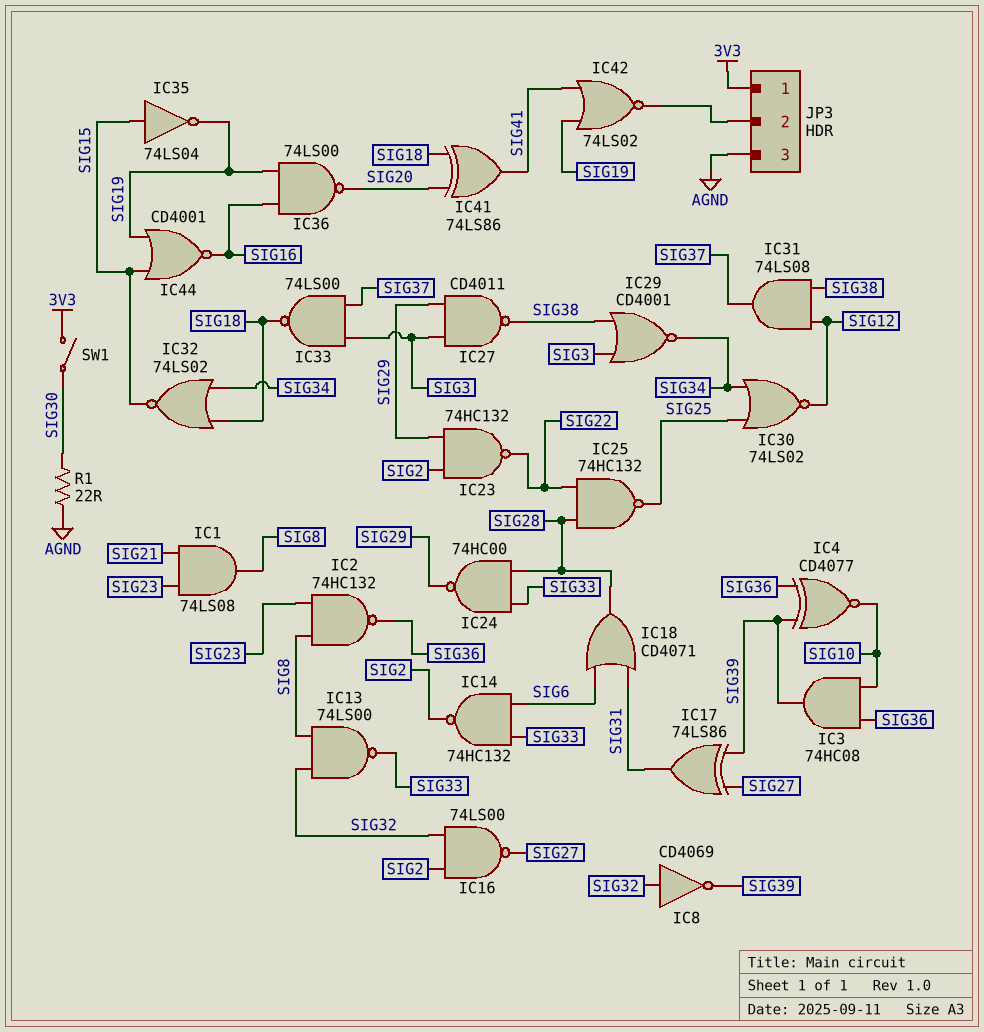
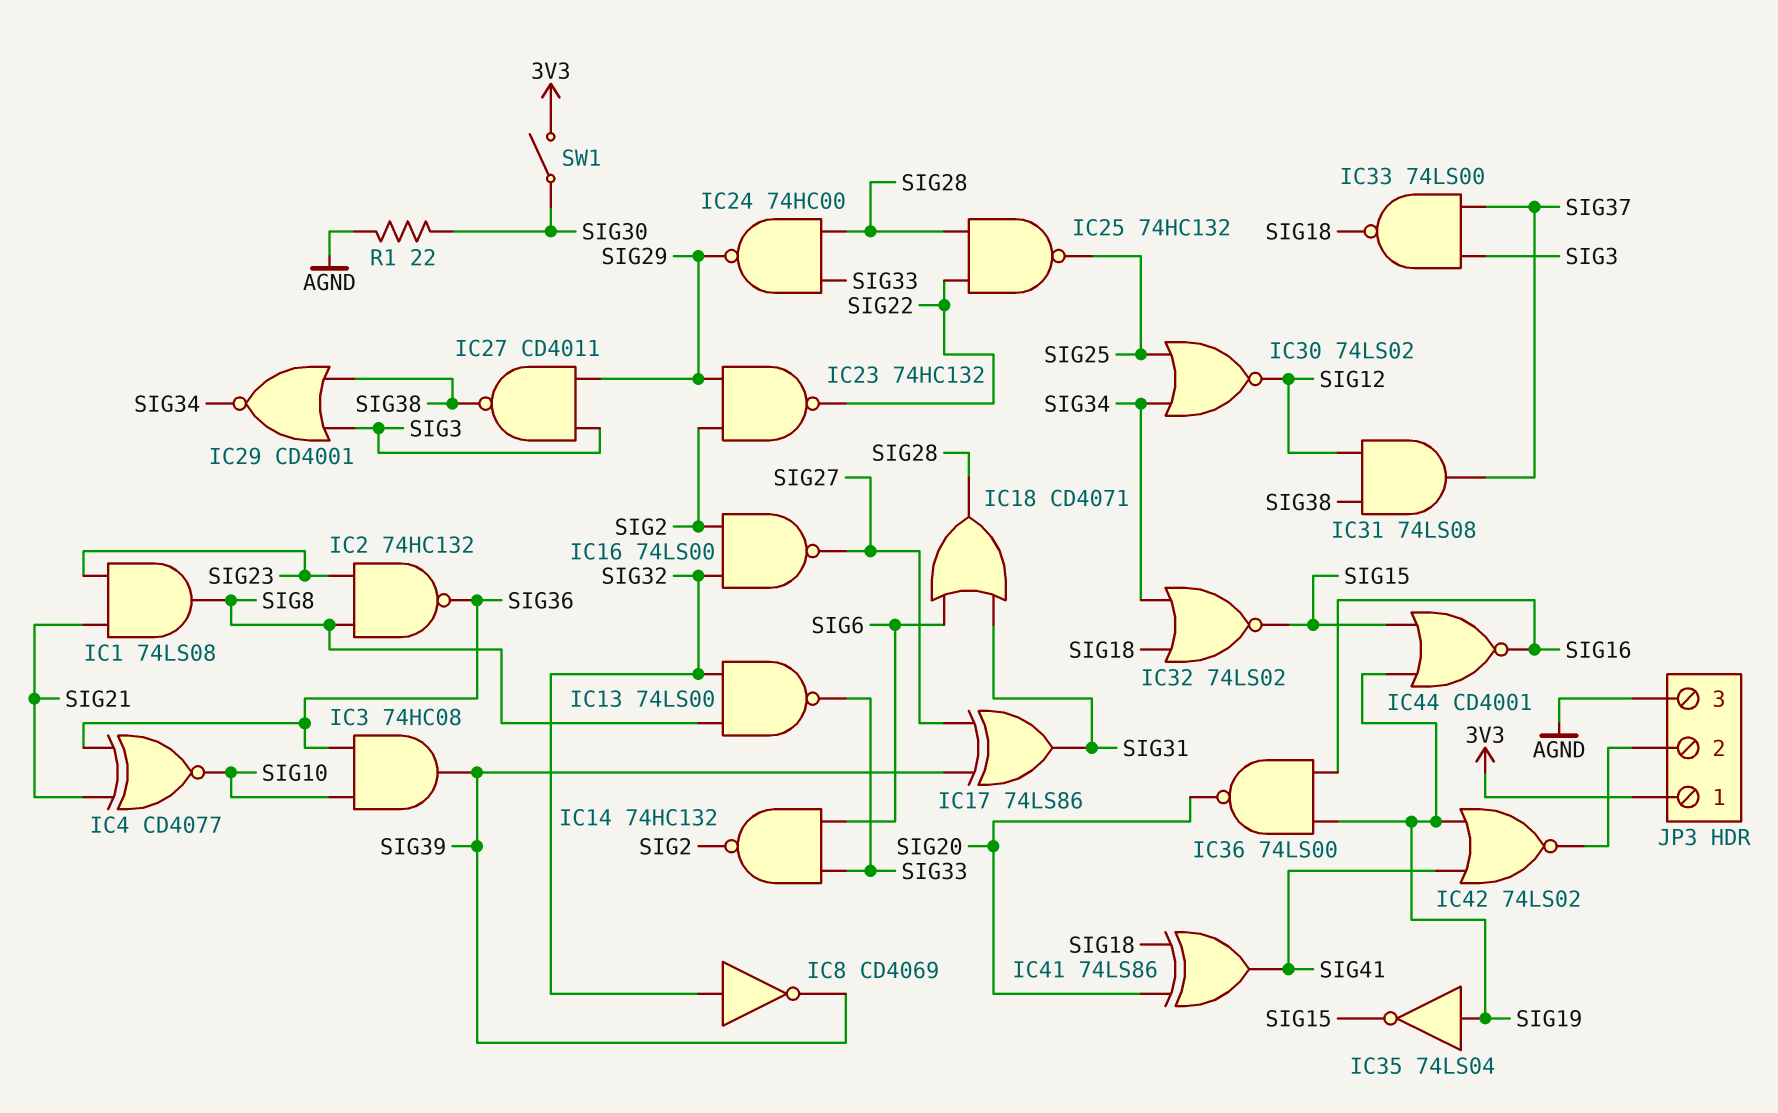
IC4: XNOR CD4077 (in SIG36, in SIG39, out SIG10) -> XNOR CD4077 (in SIG21, in SIG36, out SIG10)
IC35: NOT 74LS04 (in SIG15, out SIG19) -> NOT 74LS04 (in SIG19, out SIG15)

